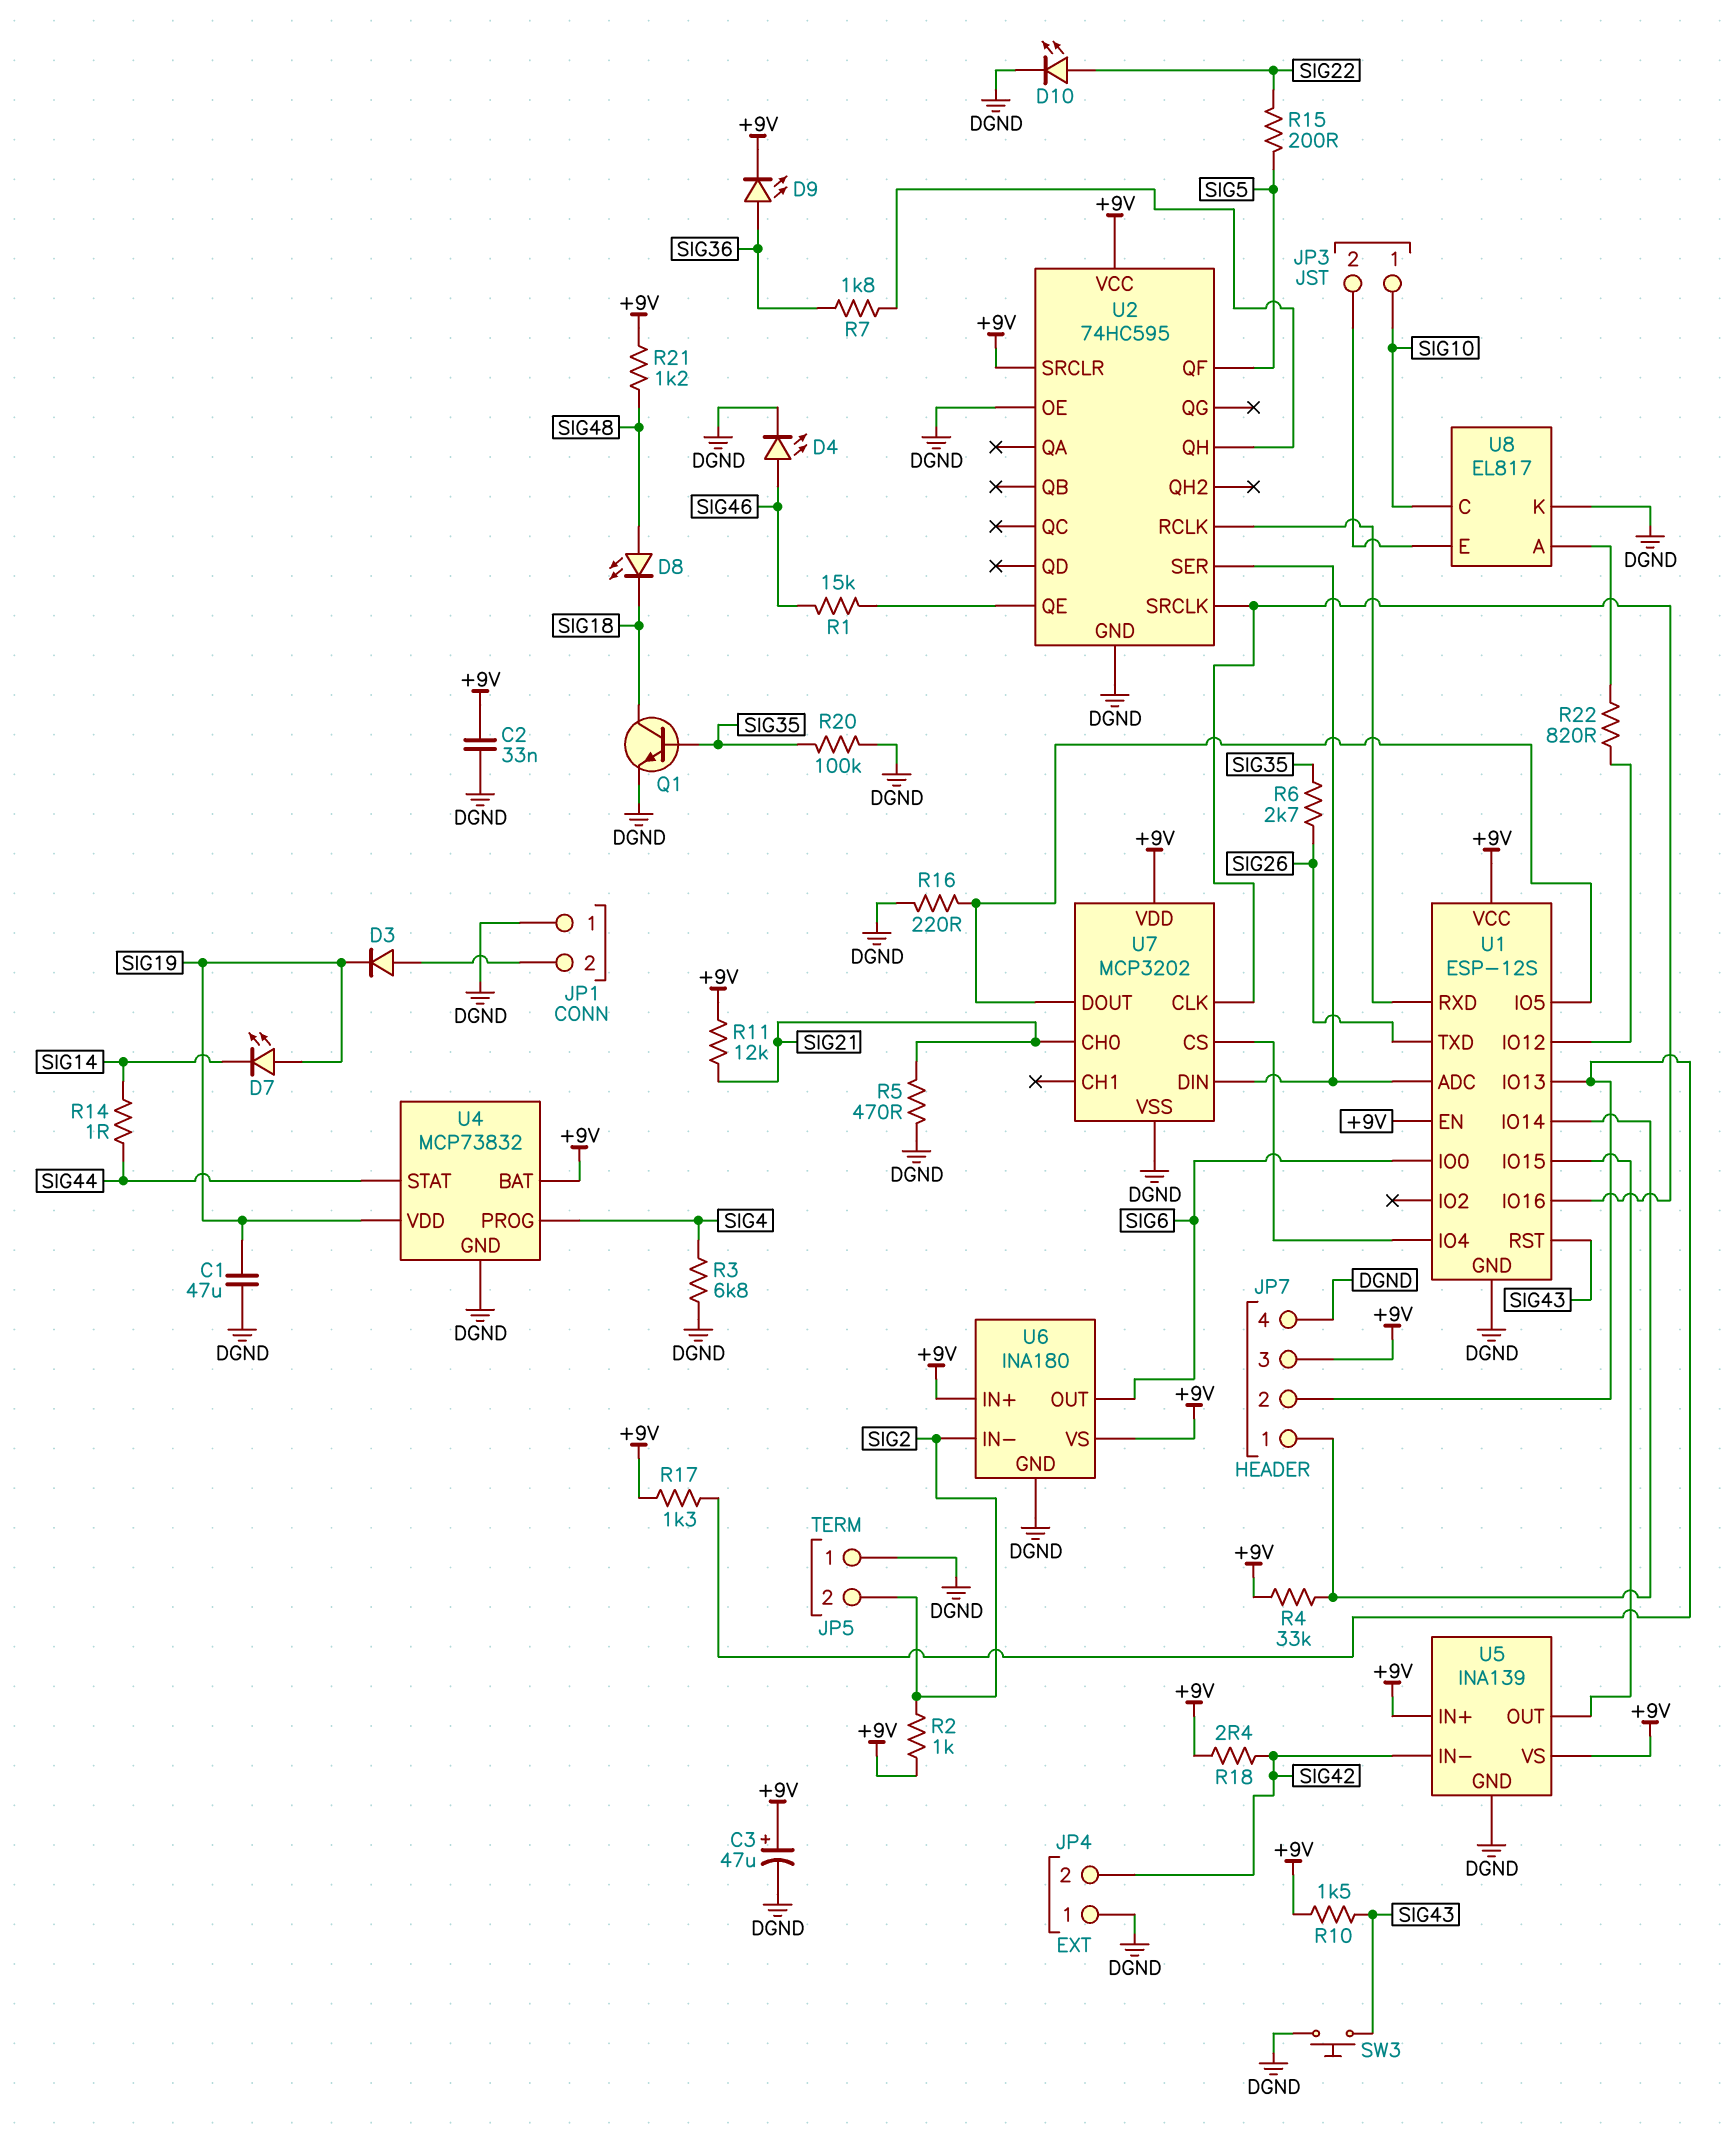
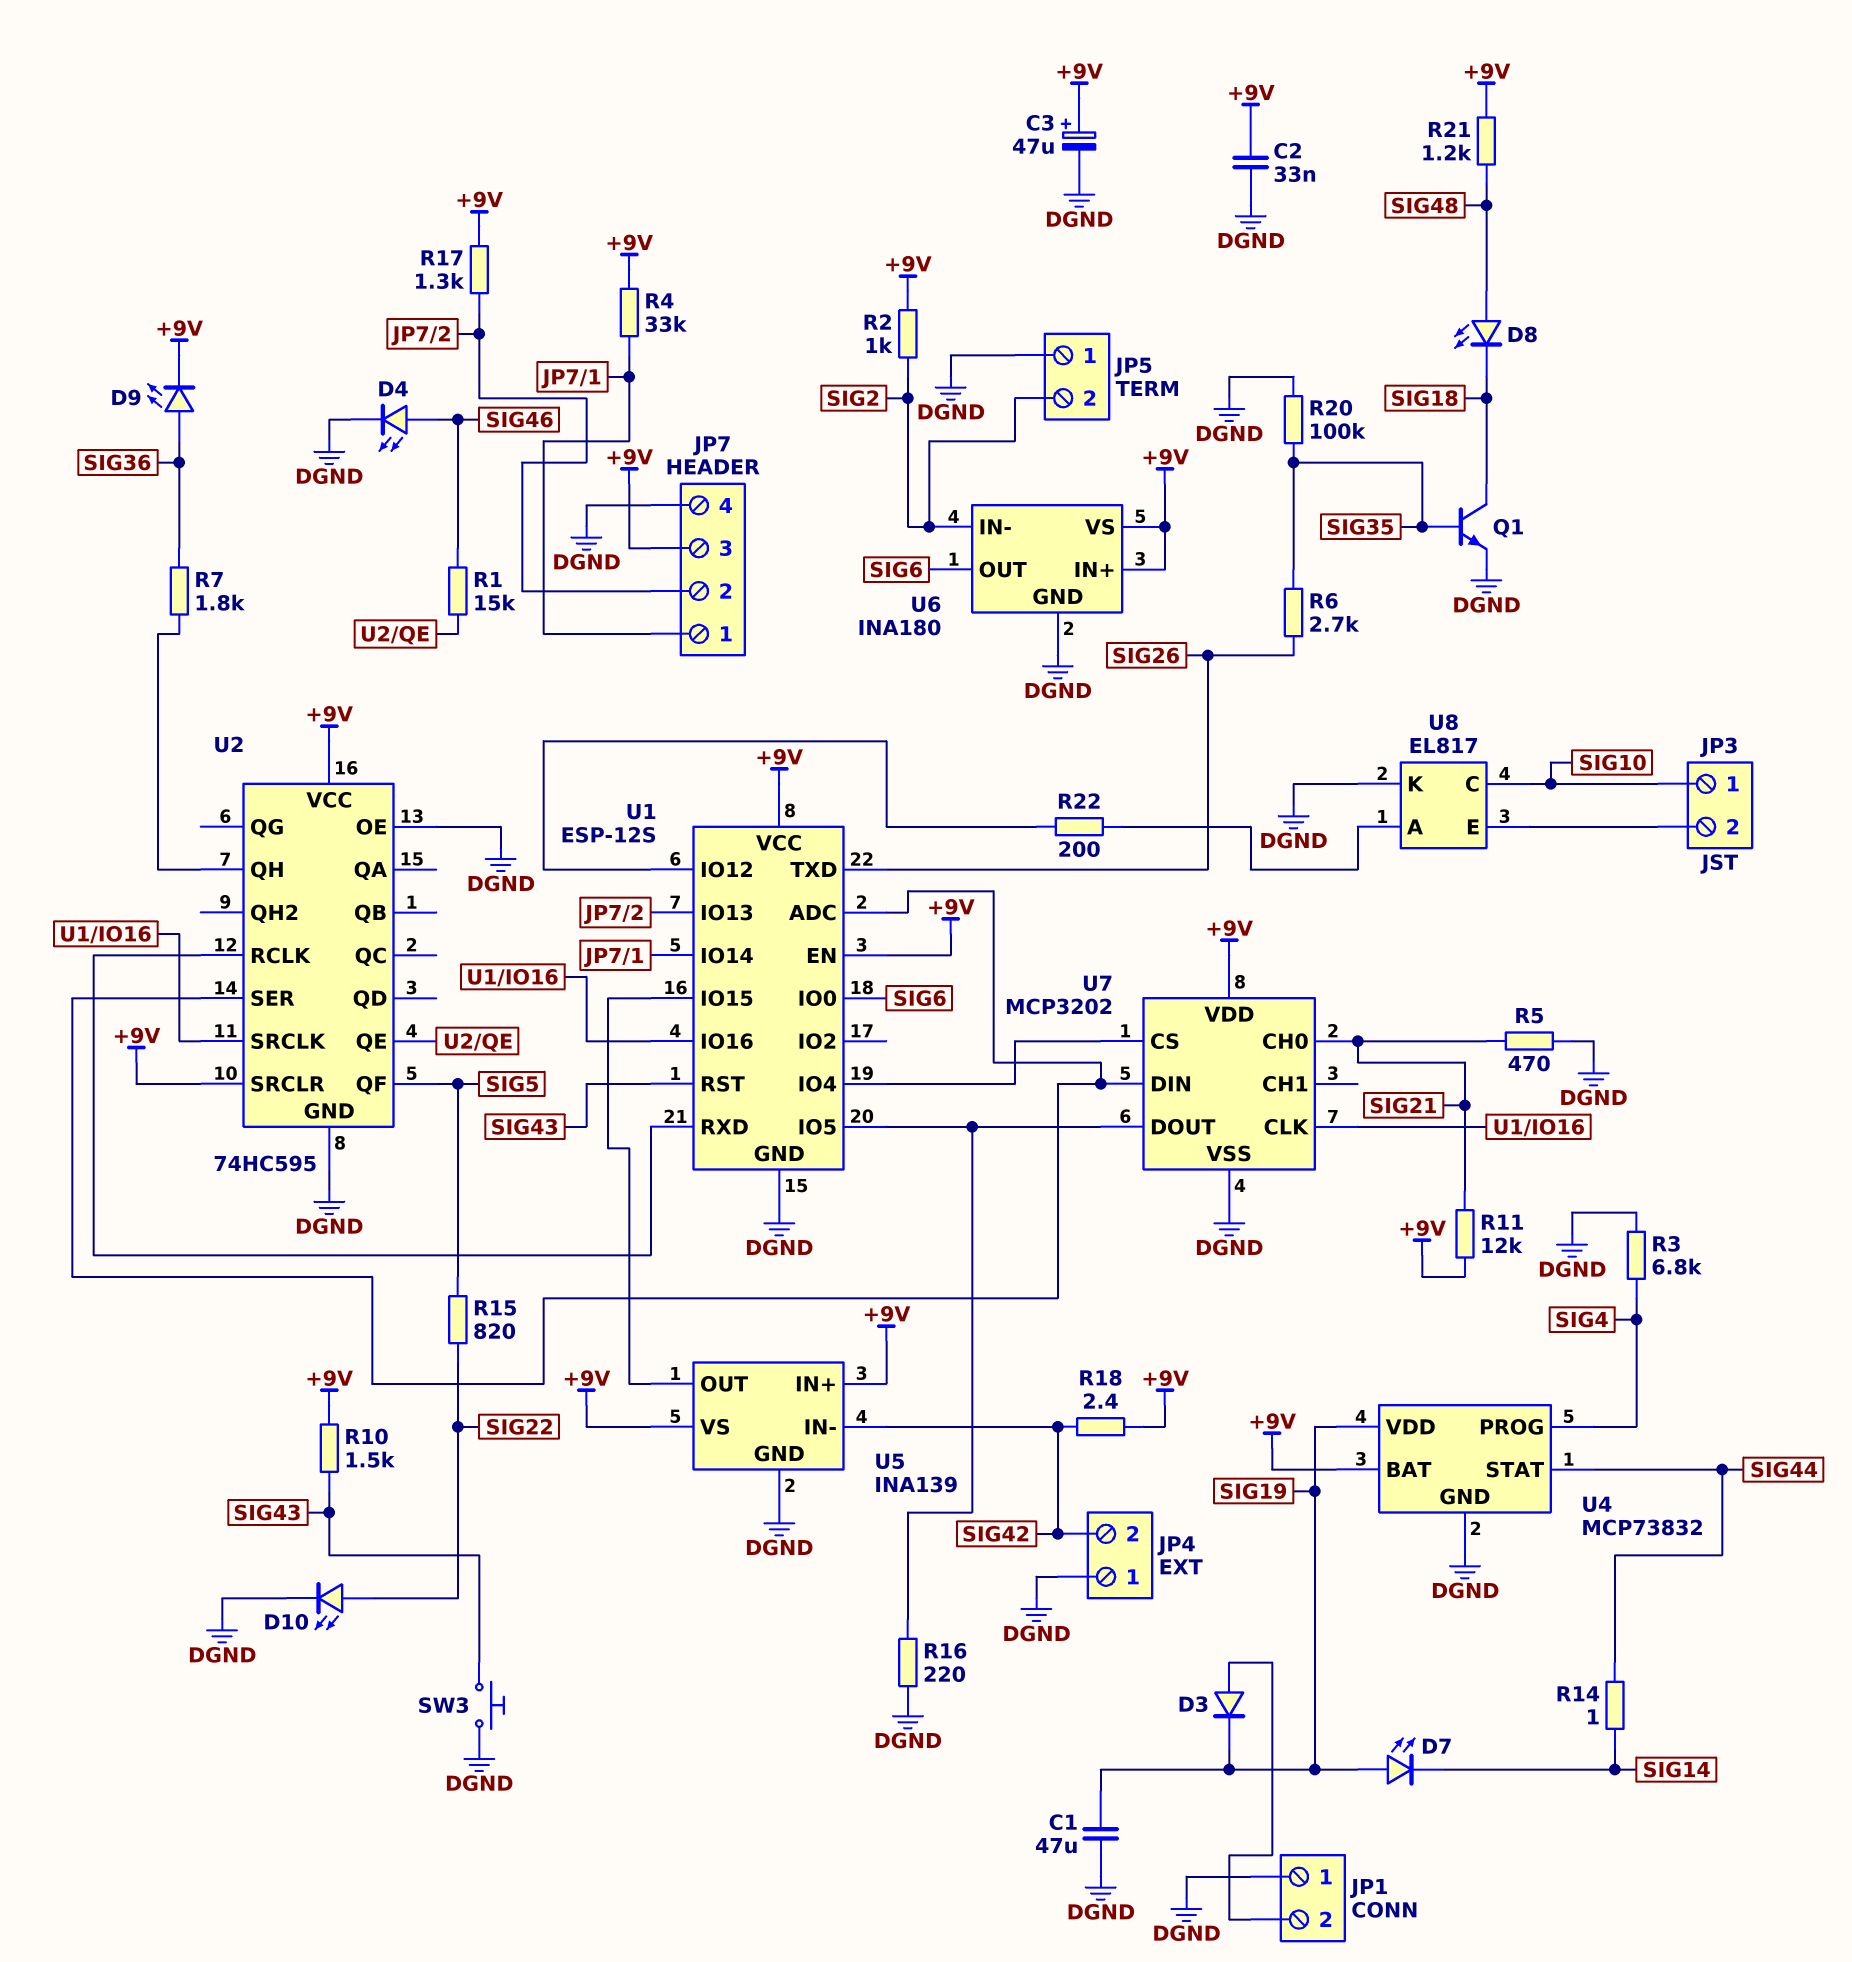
R15: 200 (SIG5, SIG22) -> 820 (SIG5, SIG22)
R22: 820 (U1/IO12, U8/A) -> 200 (U1/IO12, U8/A)

